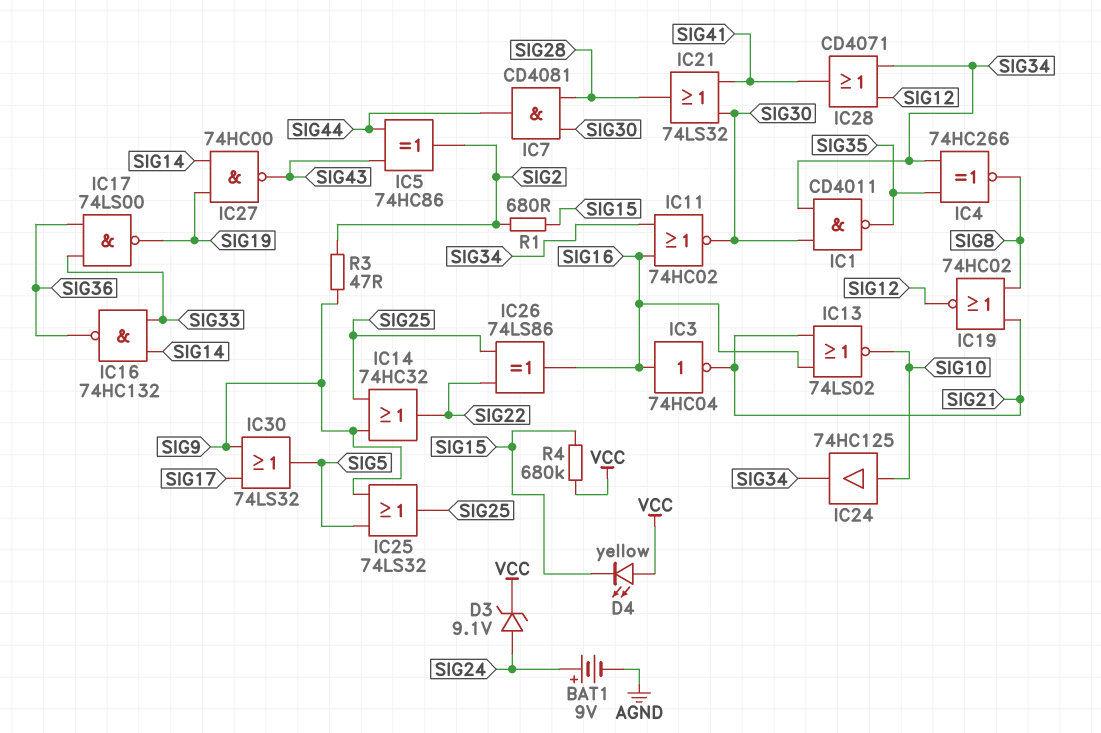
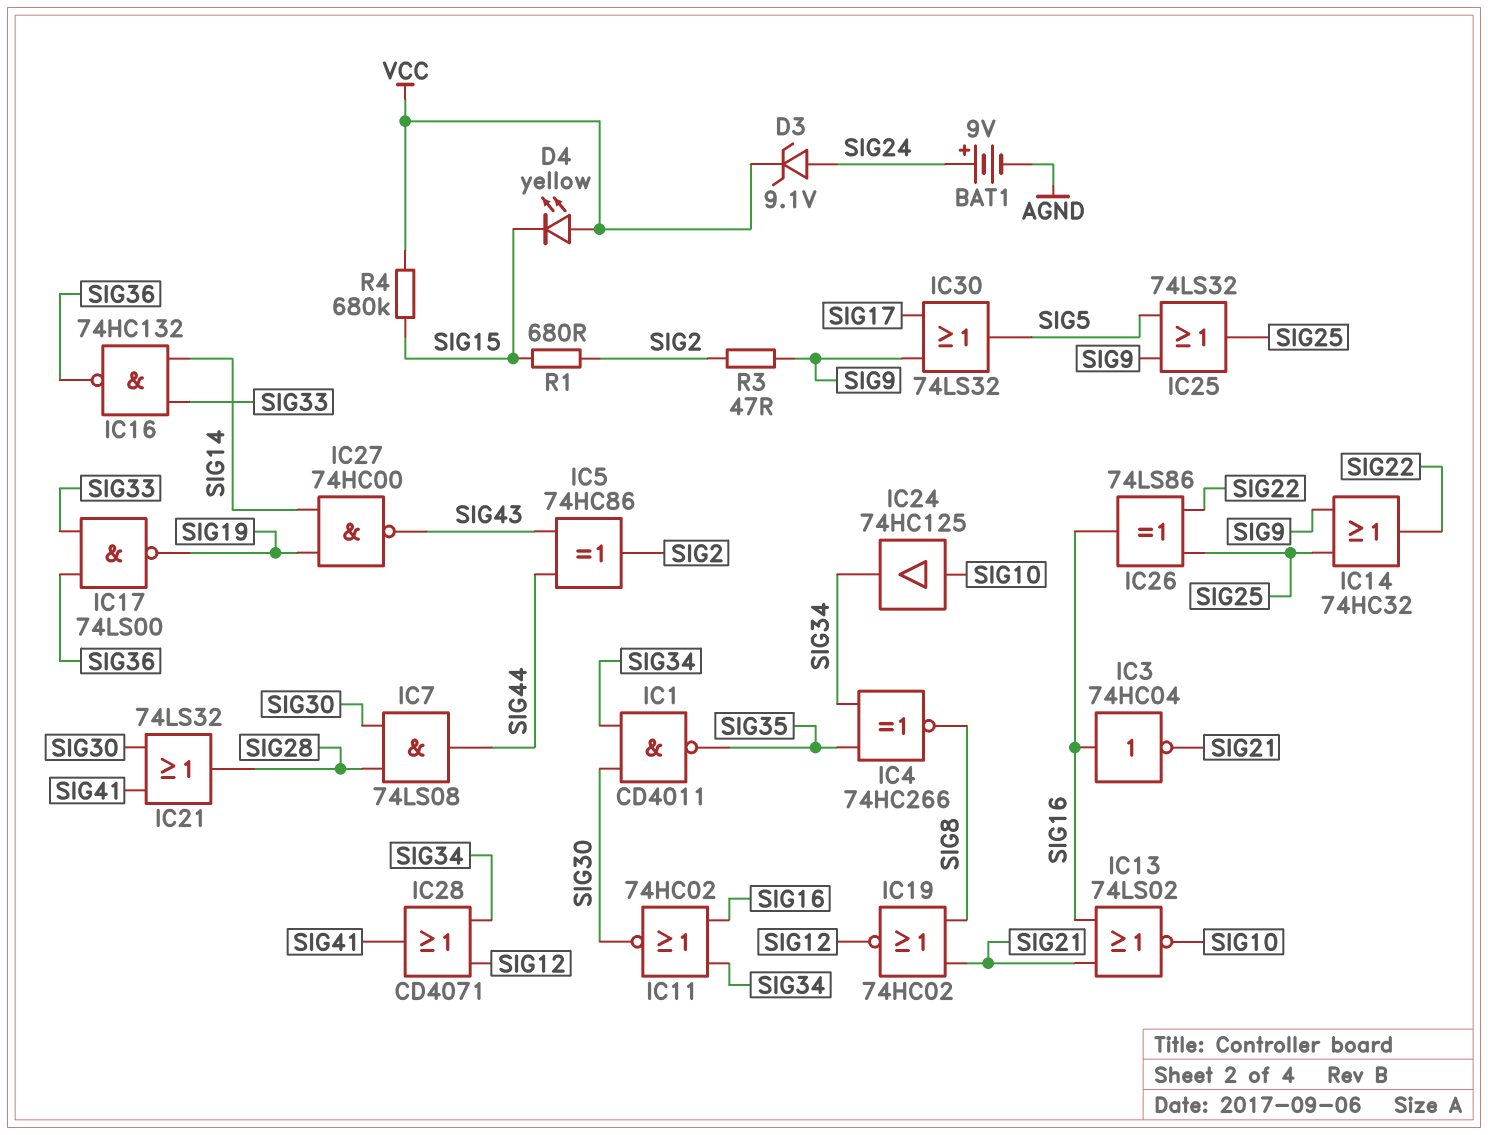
IC7: AND CD4081 (in SIG28, in SIG30, out SIG44) -> AND 74LS08 (in SIG28, in SIG30, out SIG44)

